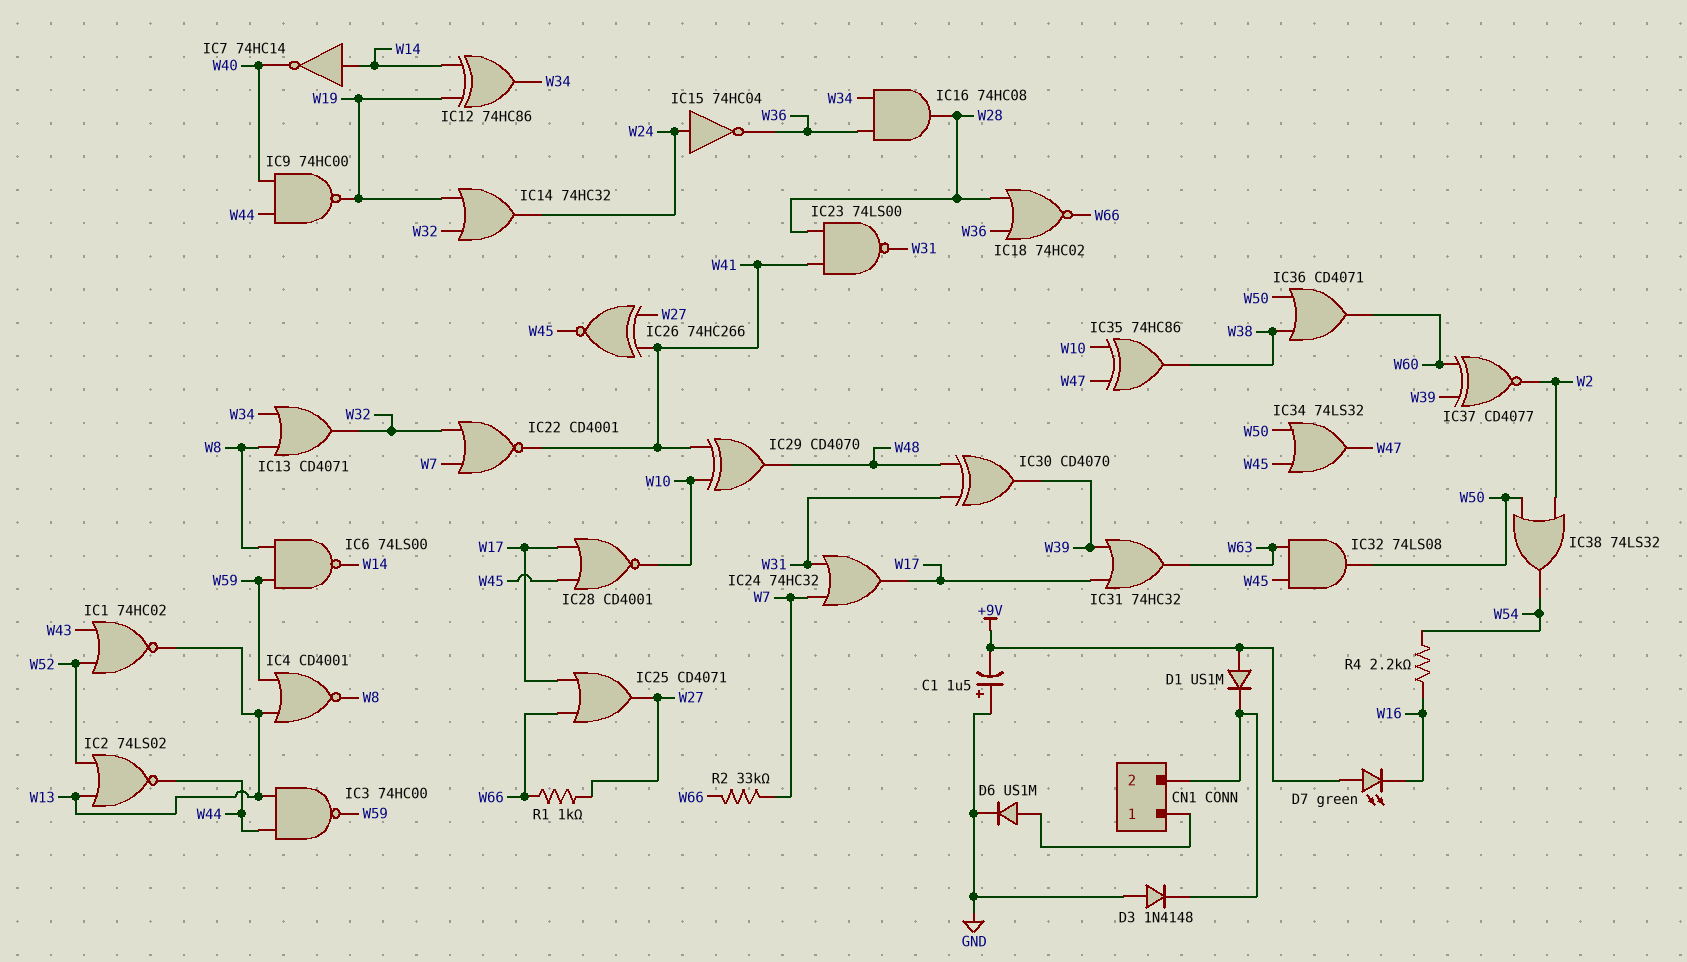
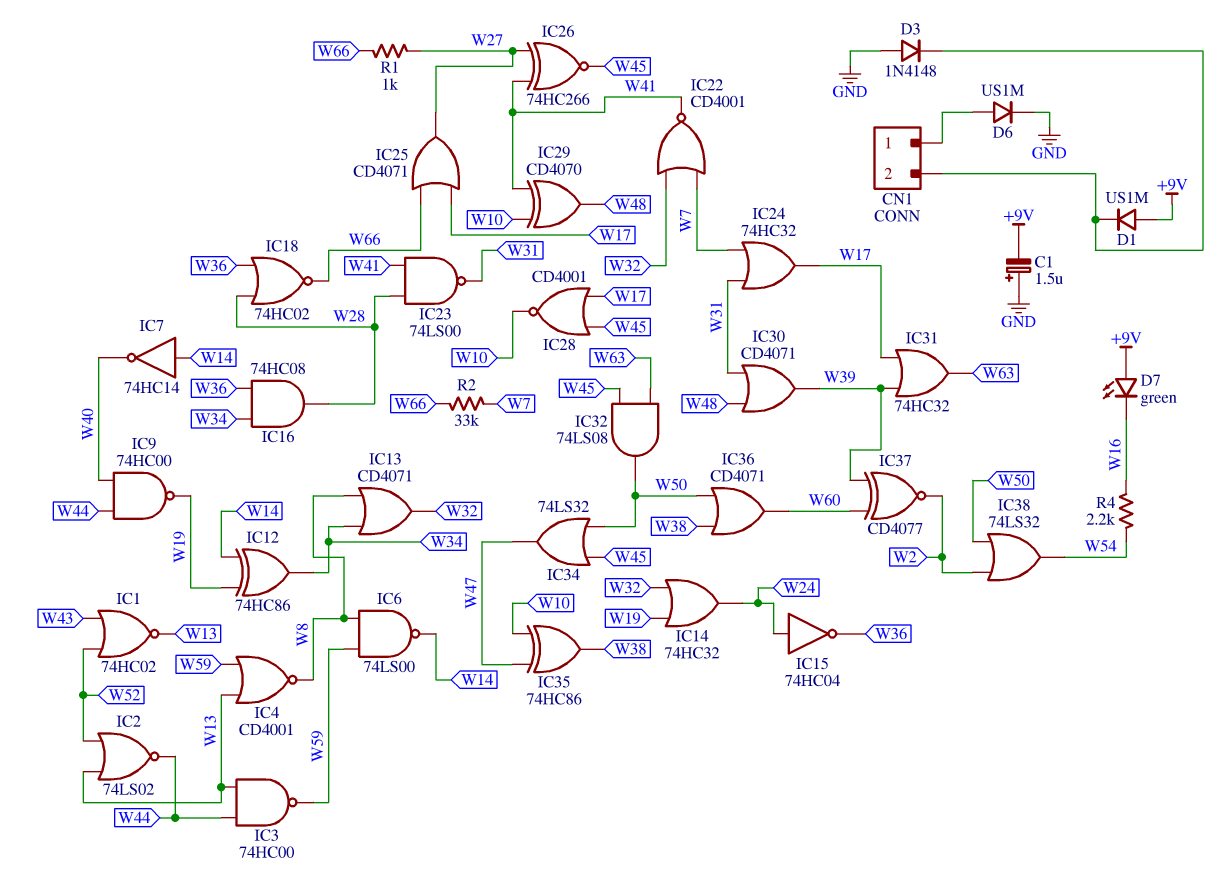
IC30: XOR CD4070 (in W31, in W48, out W39) -> OR CD4071 (in W31, in W48, out W39)

